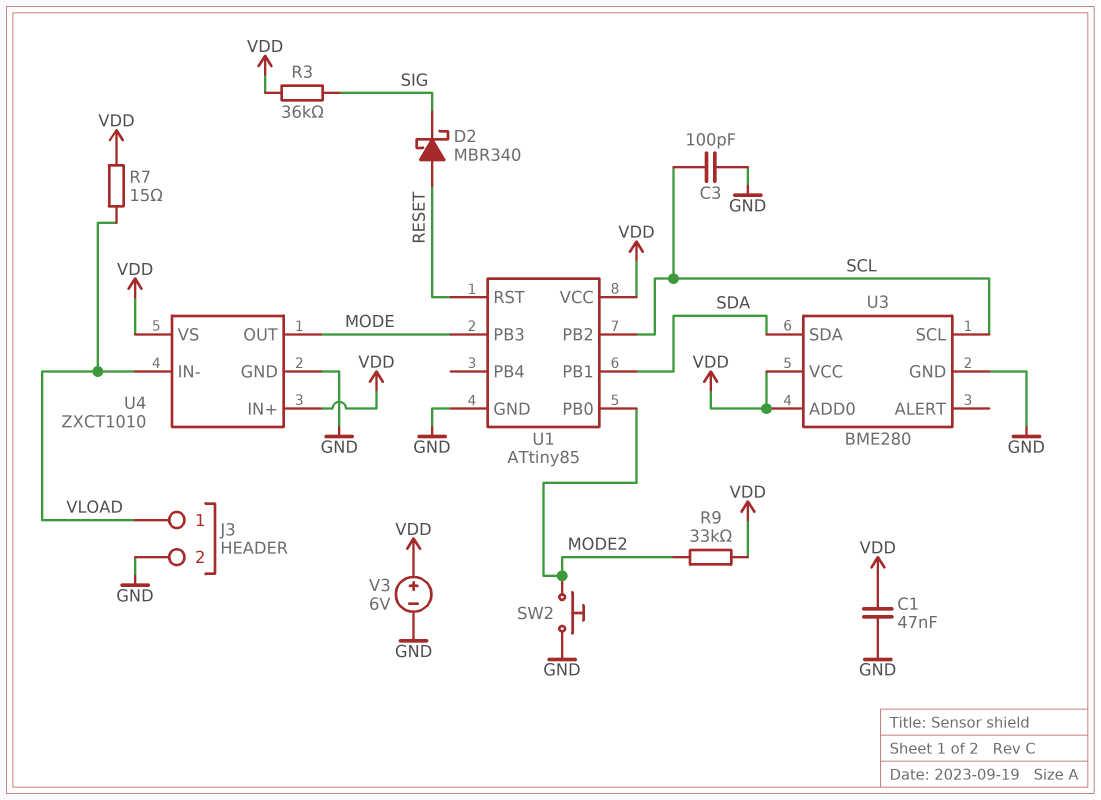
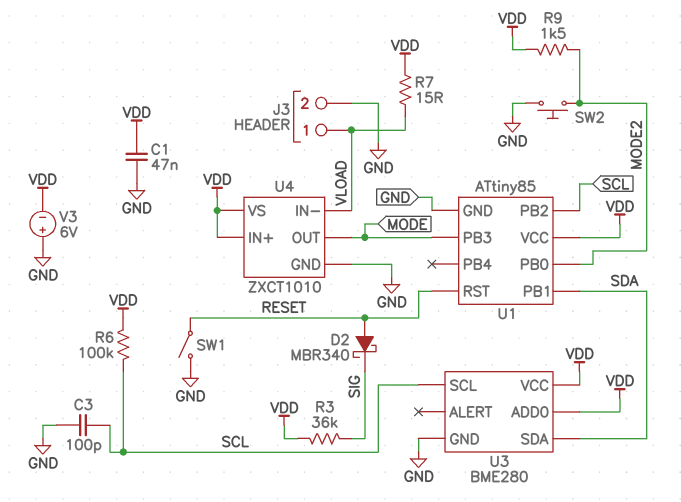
R6: none -> 100k (SCL, VDD)
R9: 33k (MODE2, VDD) -> 1.5k (MODE2, VDD)
SW1: none -> switch (GND, RESET)
V3: 6V (plus VDD, minus GND) -> 6V (plus GND, minus VDD)

